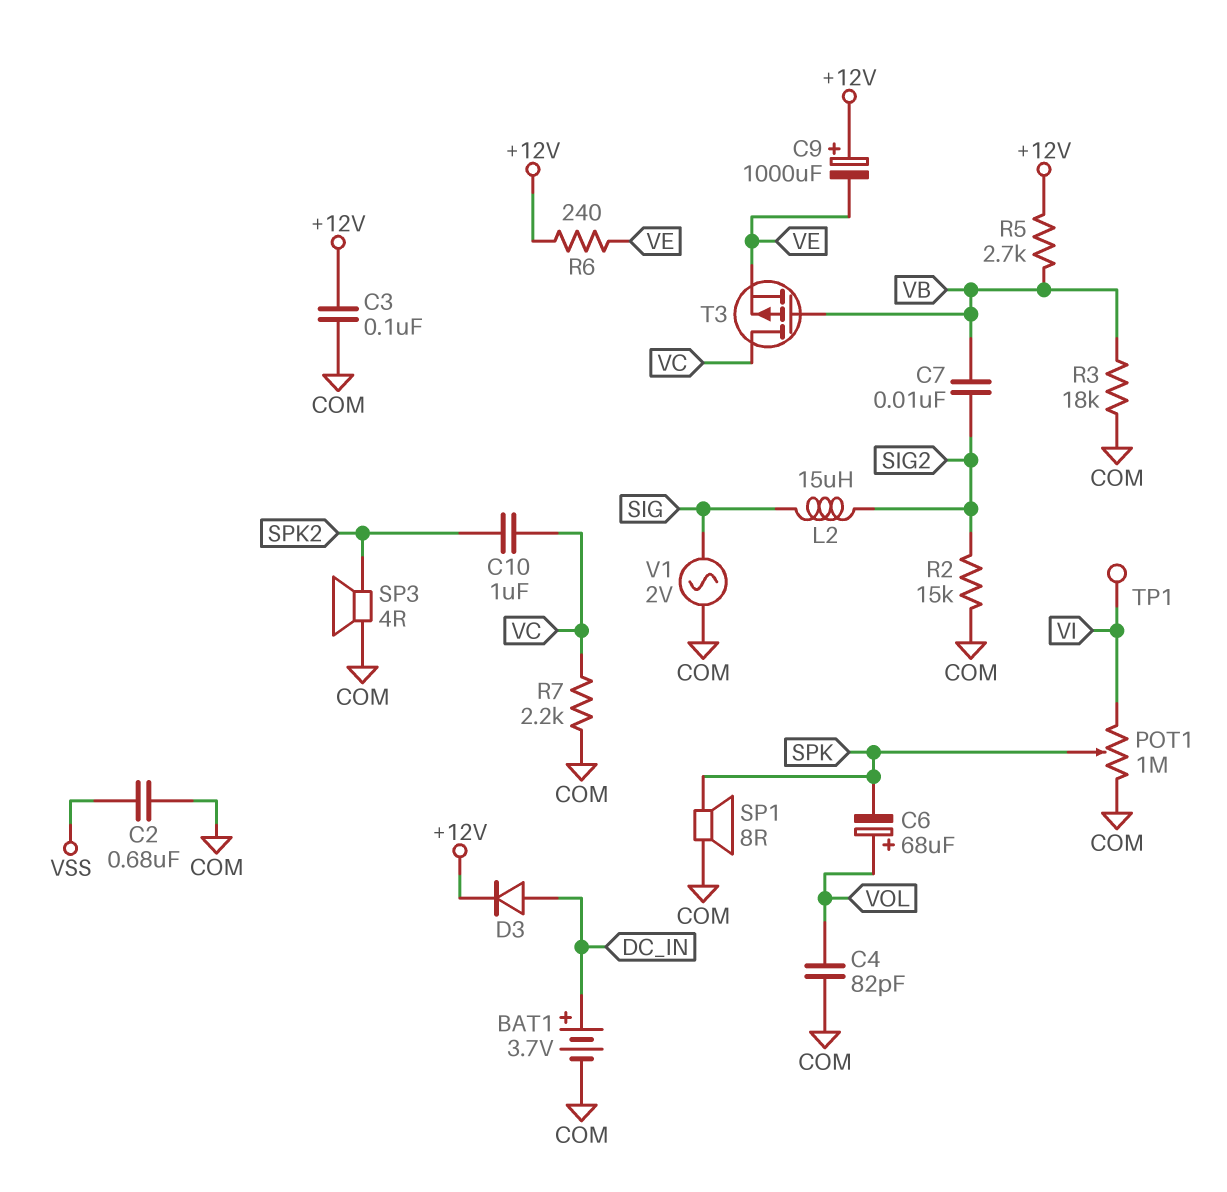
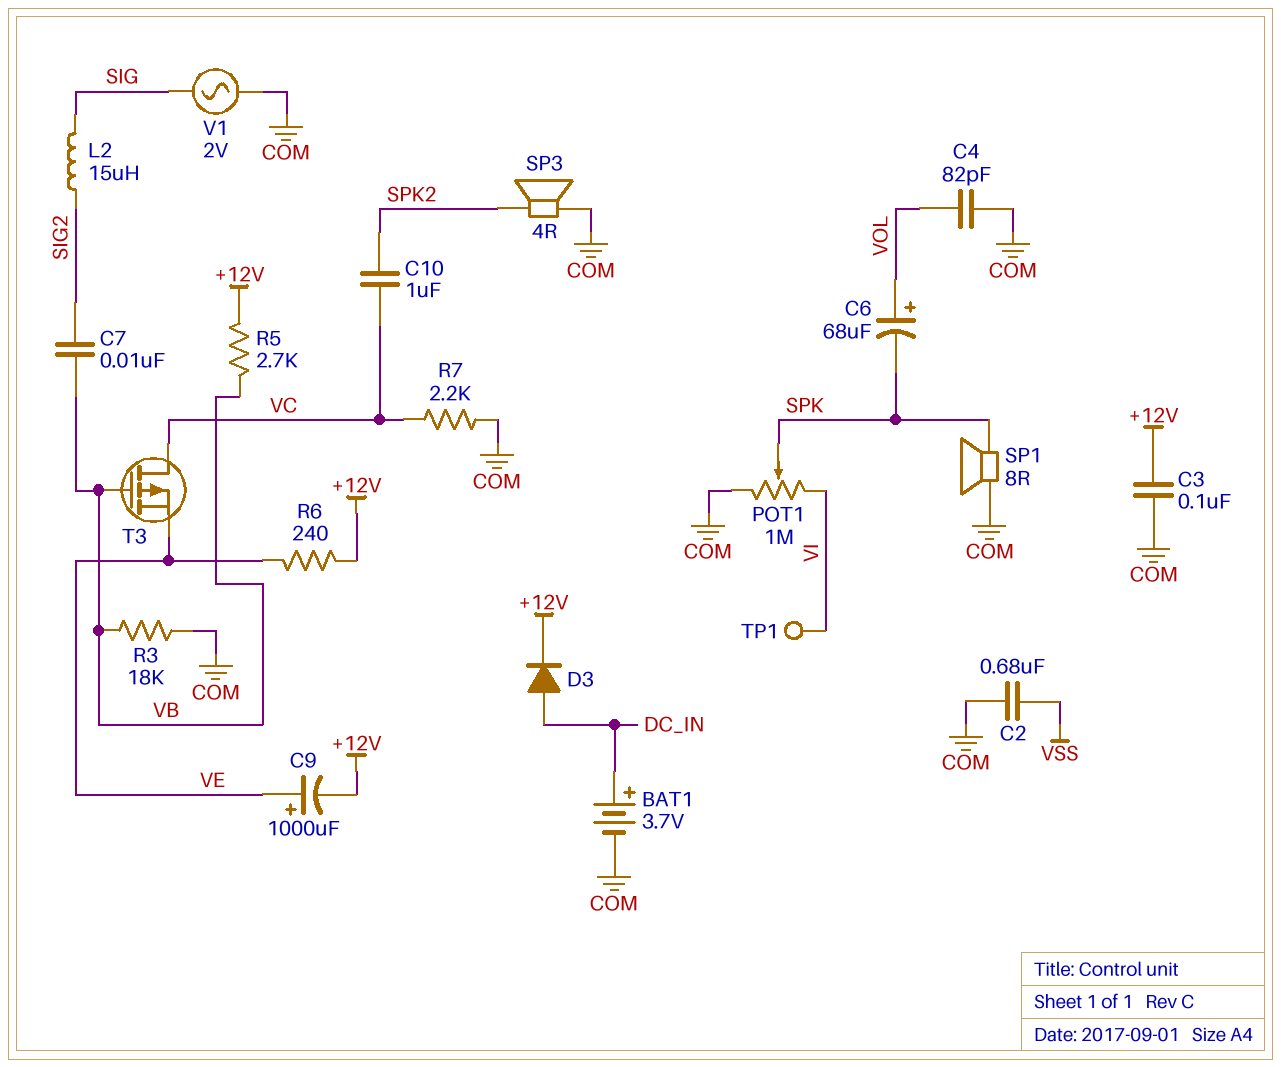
C9: 1000uF (plus +12V, minus VE) -> 1000uF (plus VE, minus +12V)
R2: 15k (COM, SIG2) -> none

